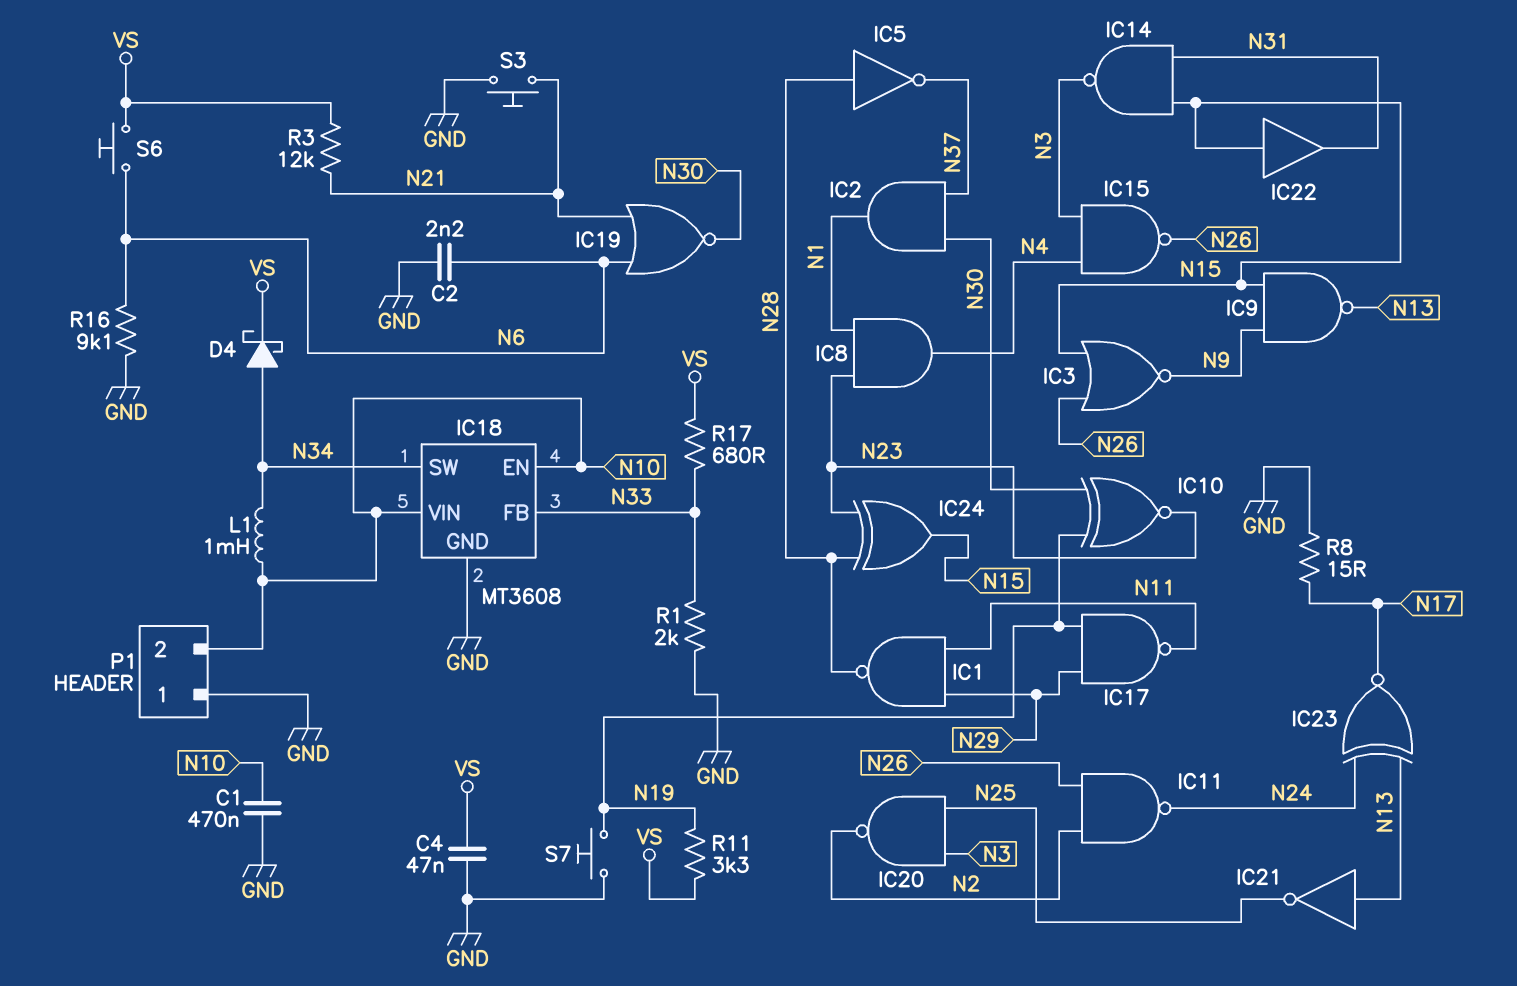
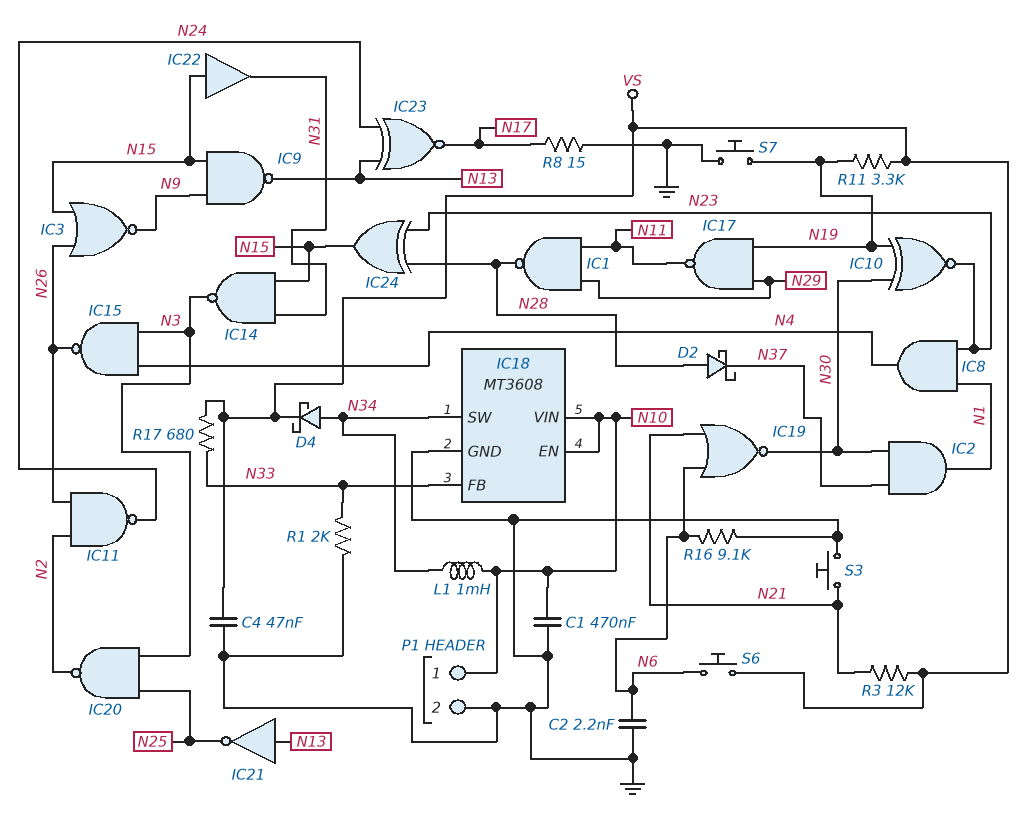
D2: none -> schottky (A N28, K N37)
IC5: NOT (in N28, out N37) -> none
P1 pin 1: GND -> N10
P1 pin 2: N10 -> GND

